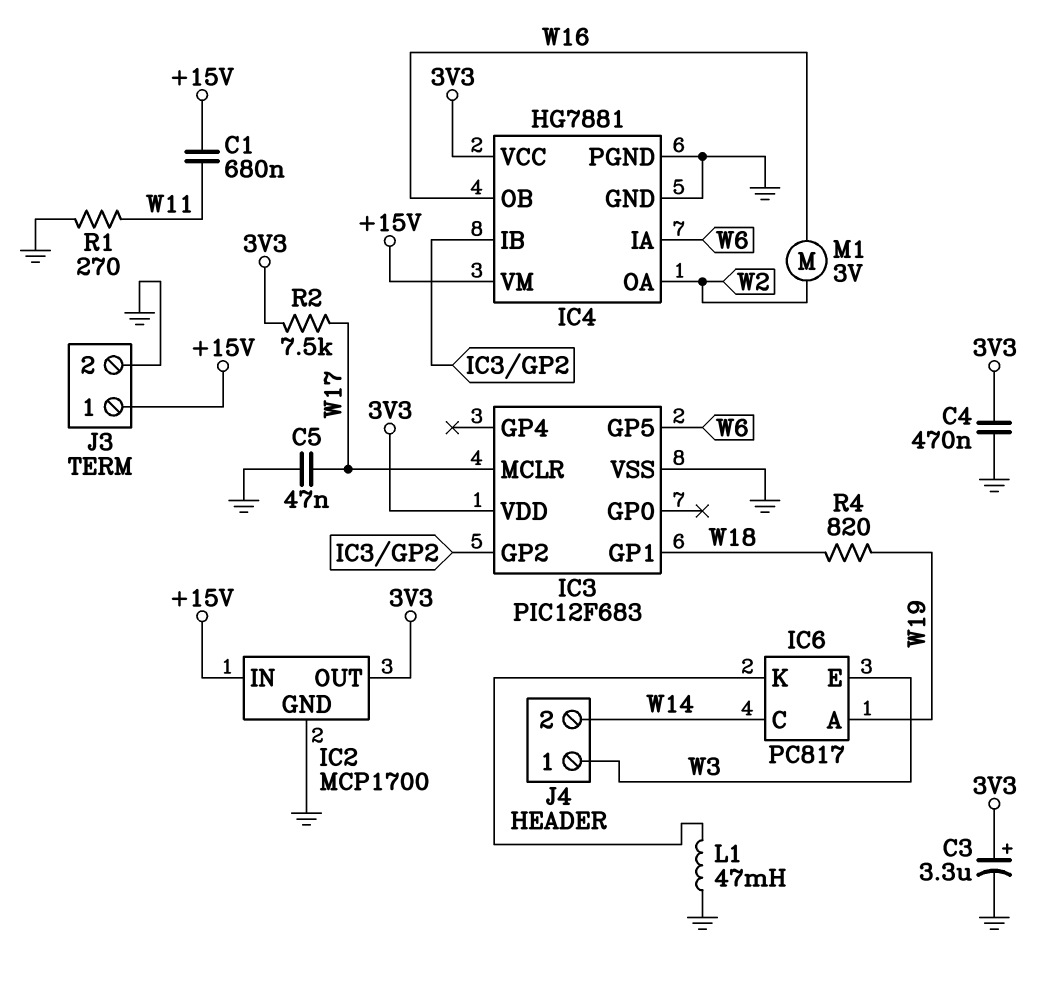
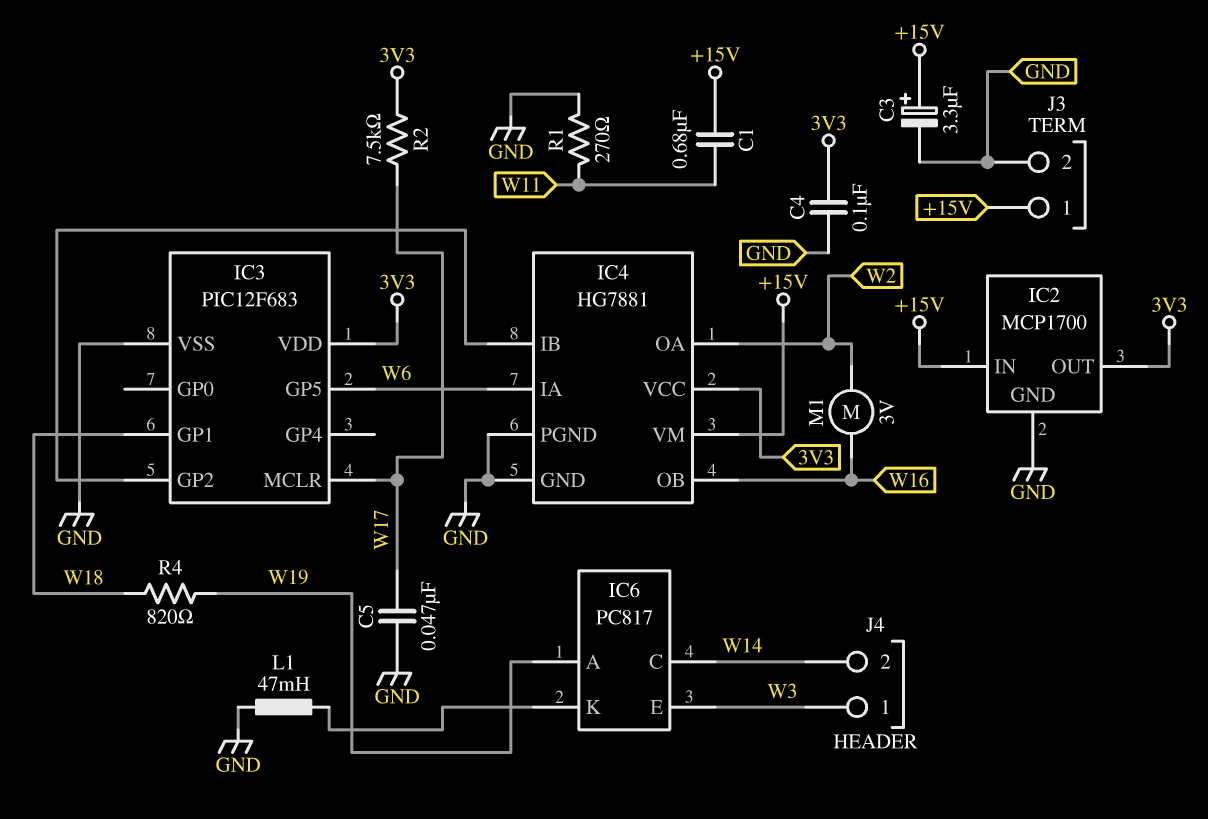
C3: 3.3uF (plus 3V3, minus GND) -> 3.3uF (plus +15V, minus GND)
C4: 470nF (3V3, GND) -> 100nF (3V3, GND)

